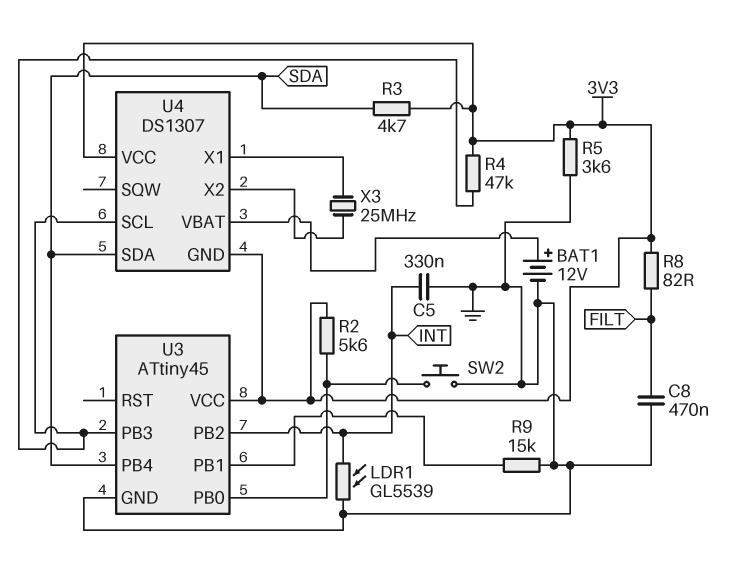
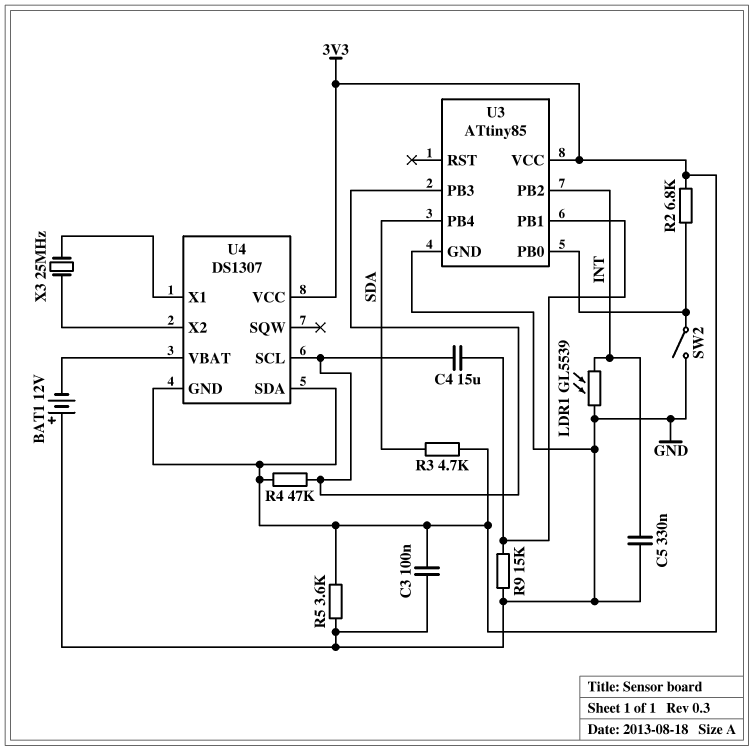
BAT1: 12V (plus U4/VBAT, minus GND) -> 12V (plus GND, minus U4/VBAT)
C3: none -> 100nF (3V3, GND)
C4: none -> 15uF (U3/PB1, U3/PB3)
C8: 470nF (FILT, GND) -> none
R2: 5.6k (3V3, U3/PB0) -> 6.8k (3V3, U3/PB0)
R8: 82 (3V3, FILT) -> none
SW2: button (GND, U3/PB0) -> switch (GND, U3/PB0)
U3: ATtiny45 -> ATtiny85
U4 pin SDA: SDA -> 3V3

